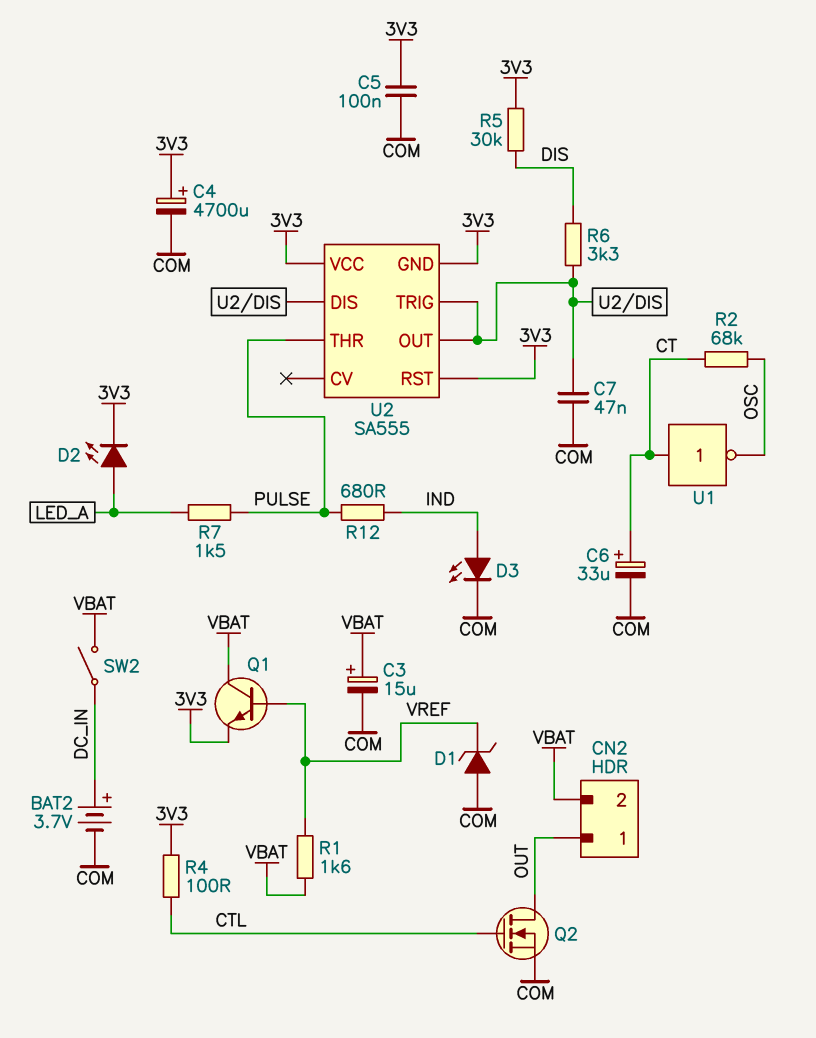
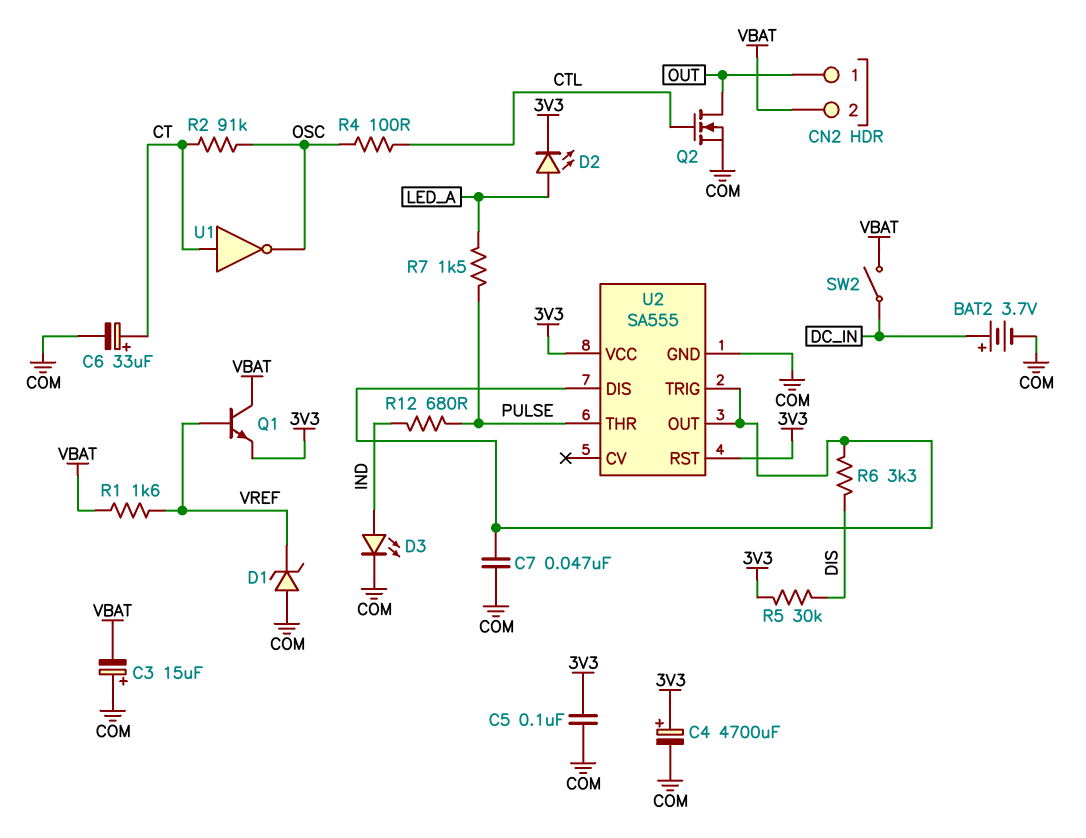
C3: 15uF (plus VBAT, minus COM) -> 15uF (plus COM, minus VBAT)
R2: 68k (CT, OSC) -> 91k (CT, OSC)
R4: 100 (3V3, CTL) -> 100 (CTL, OSC)
U2 pin GND: 3V3 -> COM

